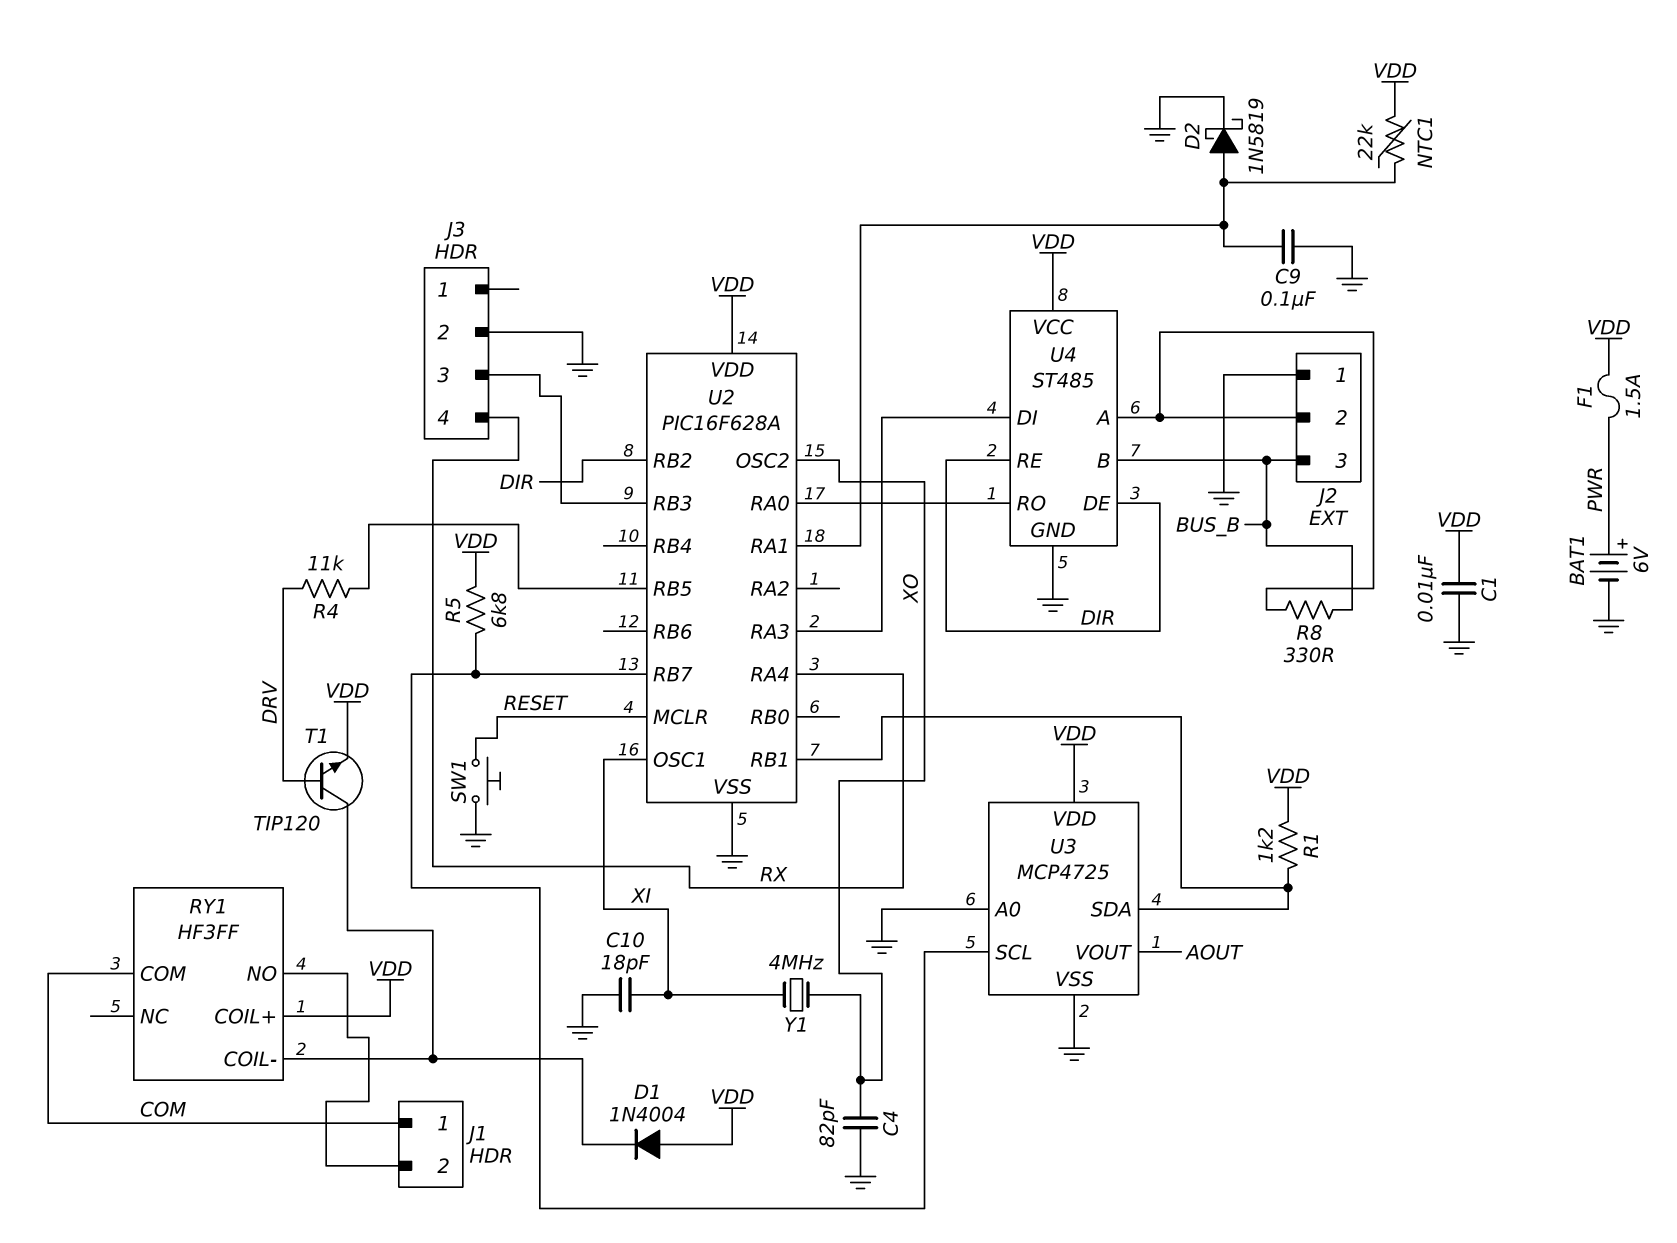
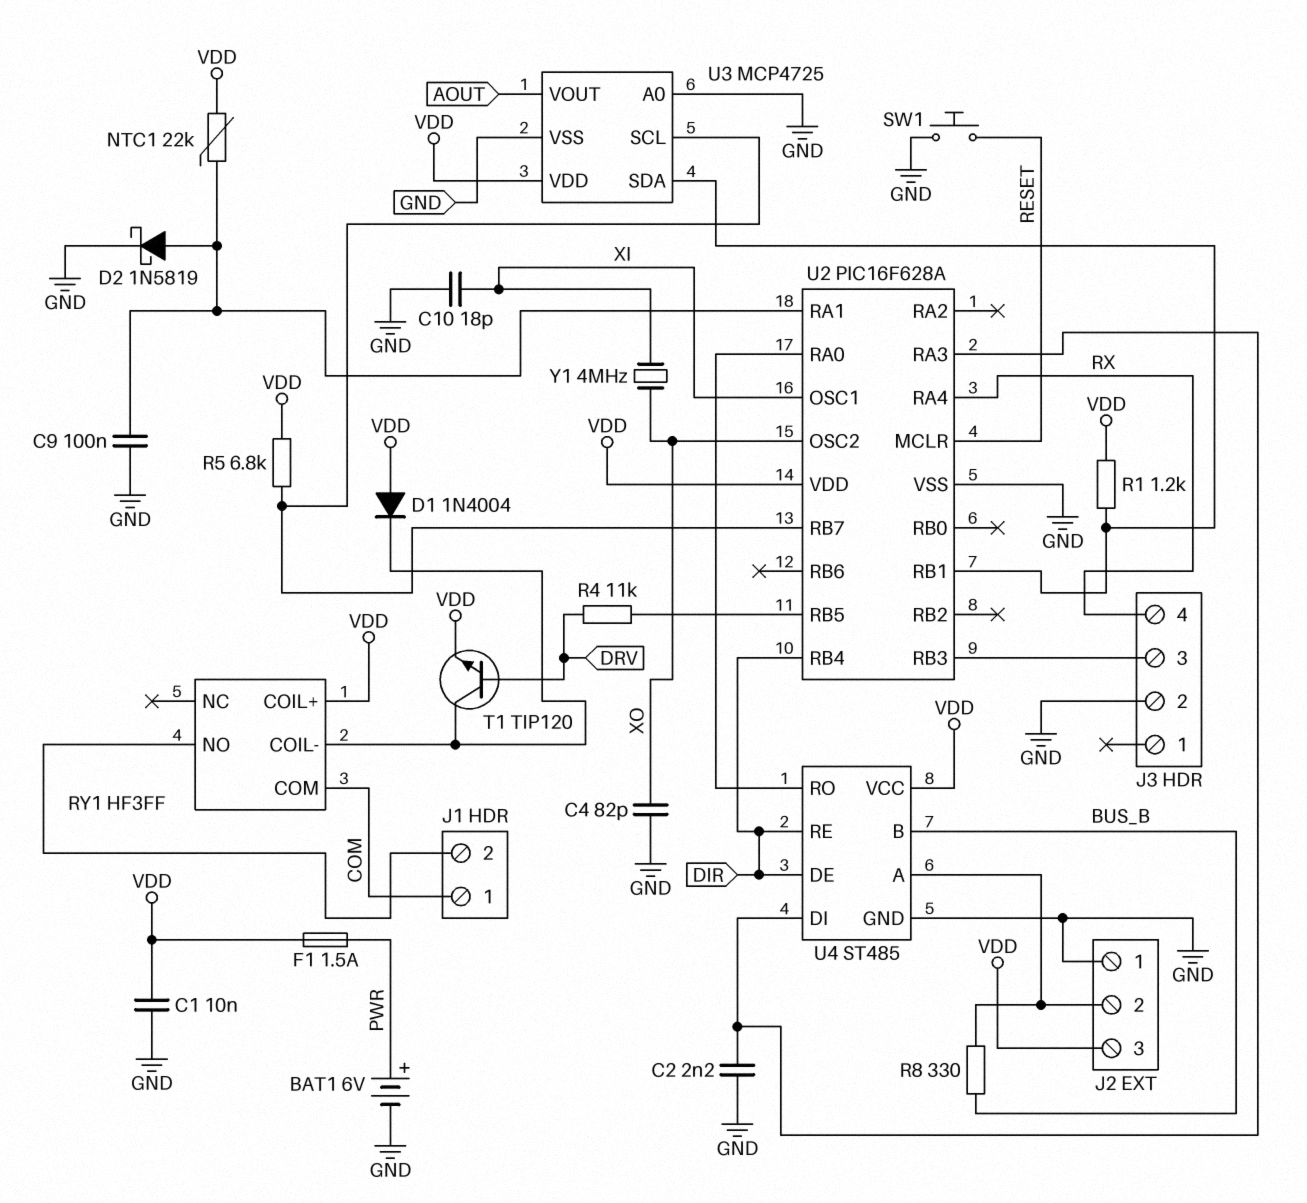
C2: none -> 2.2nF (GND, U2/RA3)
J2 pin 3: BUS_B -> VDD
U2 pin RB2: DIR -> none
U2 pin RB4: none -> DIR

